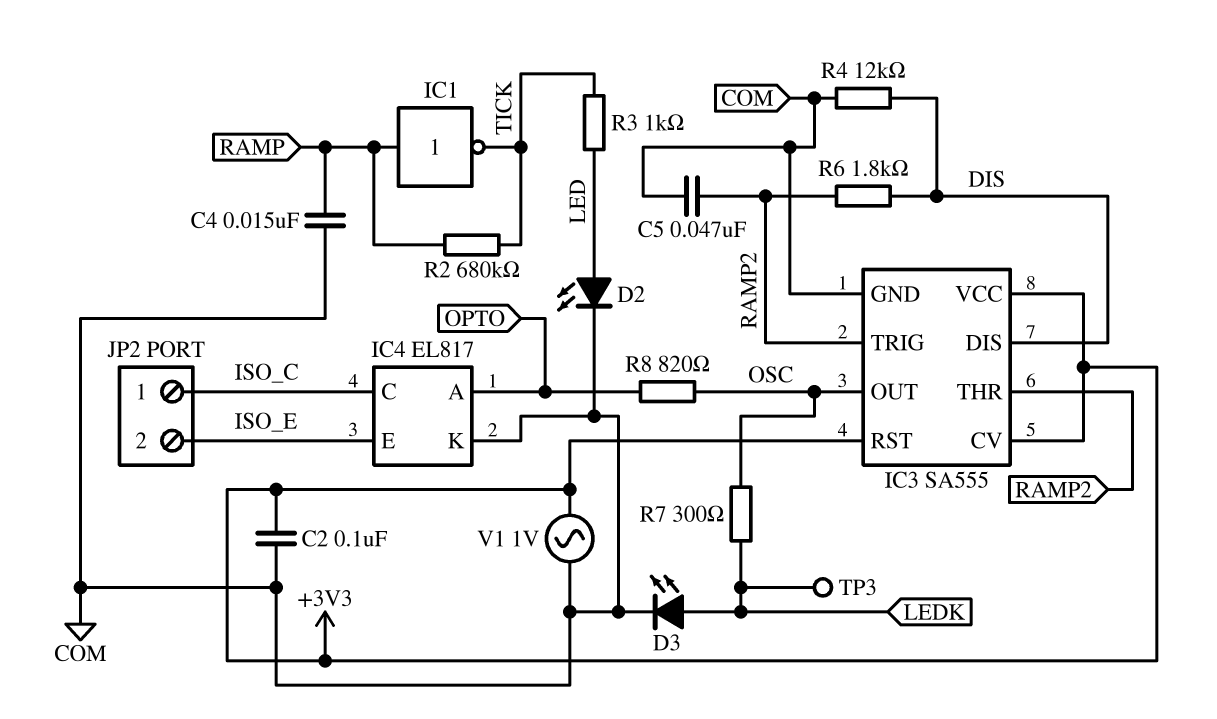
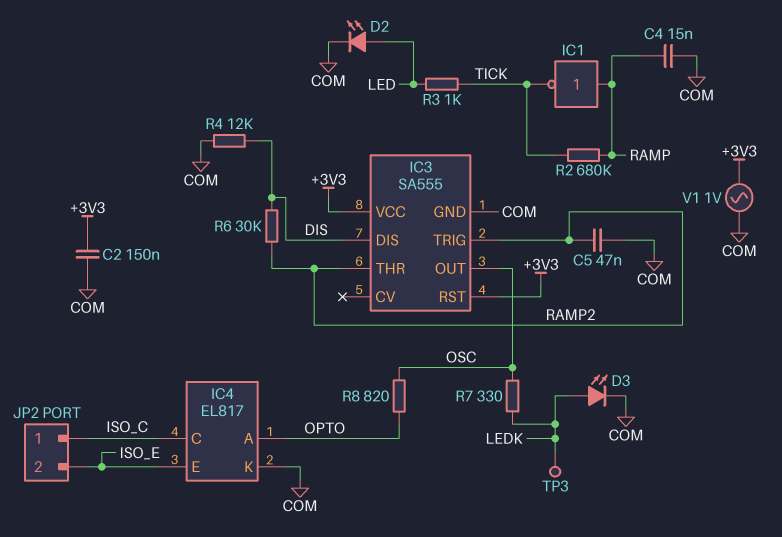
C2: 100nF (+3V3, COM) -> 150nF (+3V3, COM)
IC3 pin CV: +3V3 -> none
R6: 1.8k (DIS, RAMP2) -> 30k (DIS, RAMP2)
R7: 300 (LEDK, OSC) -> 330 (LEDK, OSC)

